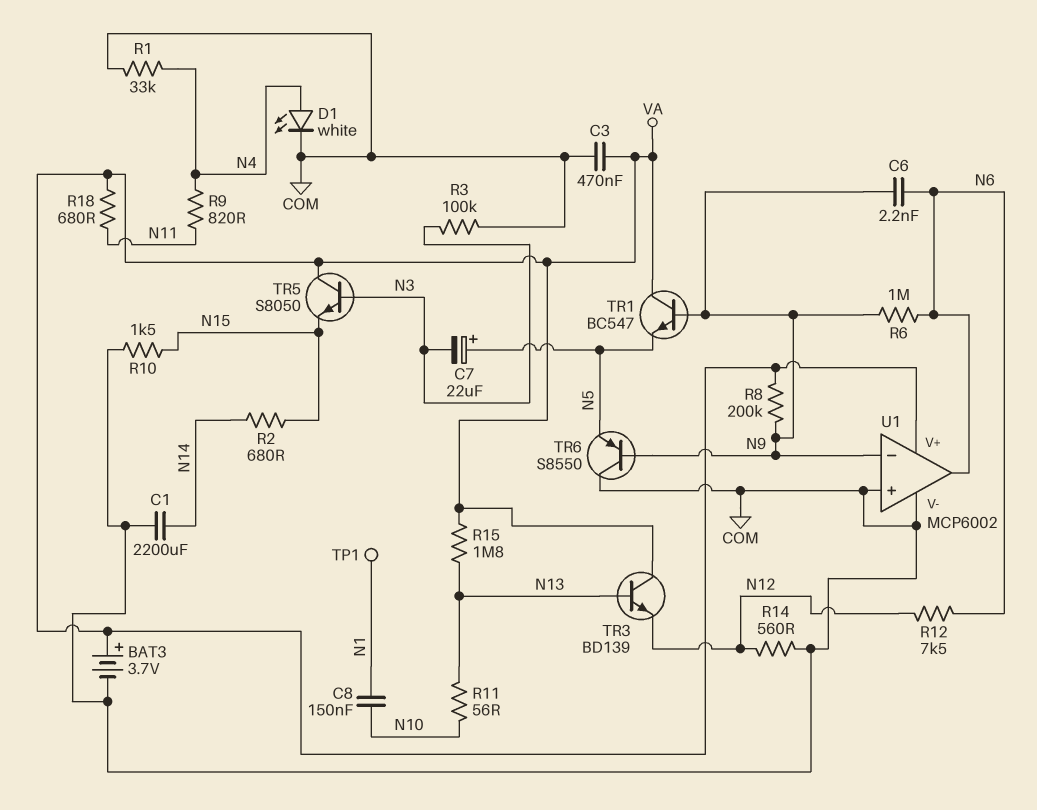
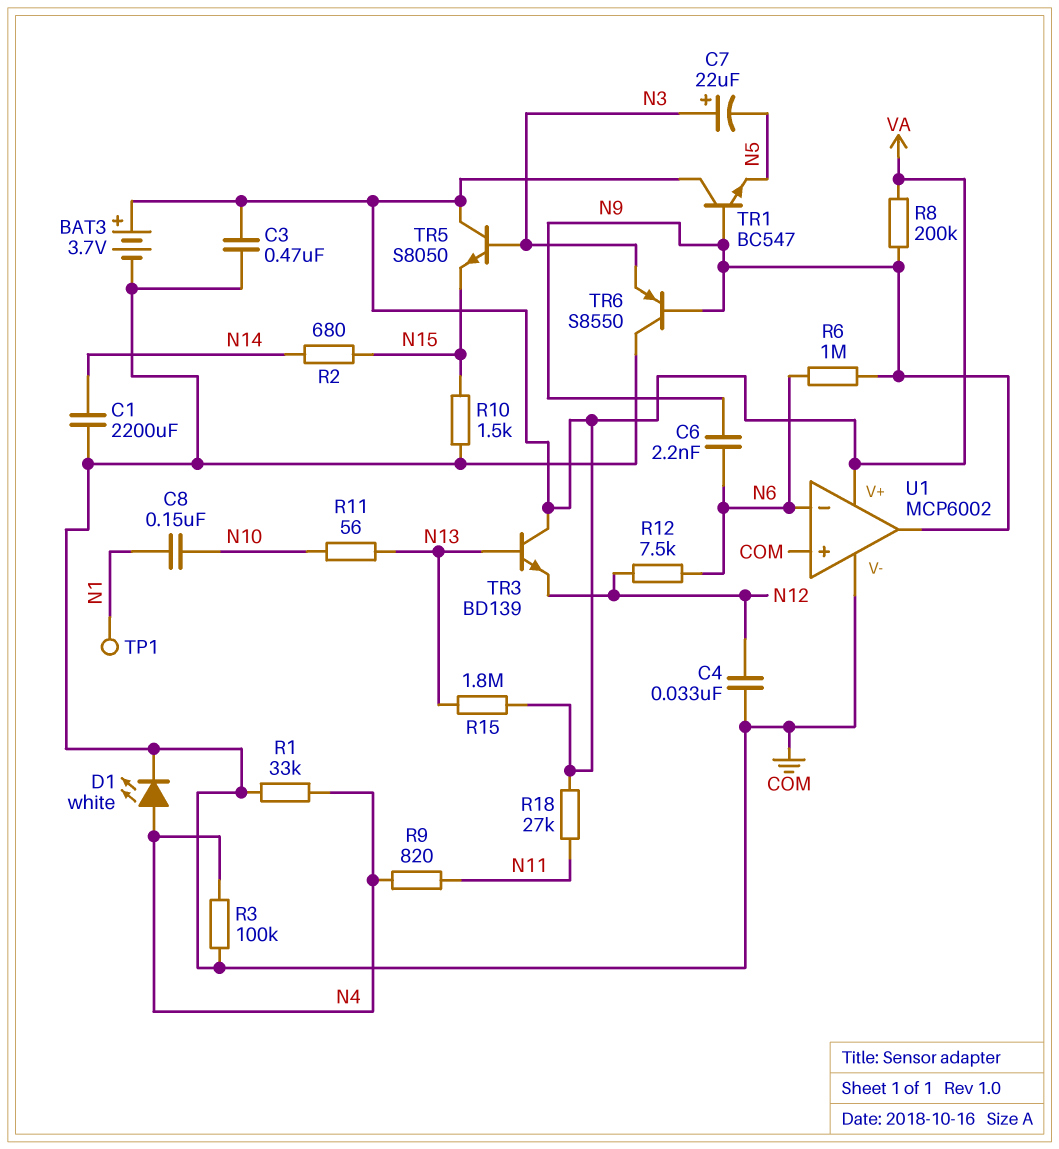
C4: none -> 33nF (COM, N12)
C7: 22uF (plus N5, minus N3) -> 22uF (plus N3, minus N5)
R3: 100k (COM, N3) -> 100k (COM, N4)
R14: 560 (COM, N12) -> none
R18: 680 (N11, VA) -> 27k (N11, VA)
TR6: PNP S8550 (B N9, C COM, E N5) -> PNP S8550 (B N9, C COM, E N3)
U1 pin in-: N9 -> N6
U1 pin out: N6 -> N9

